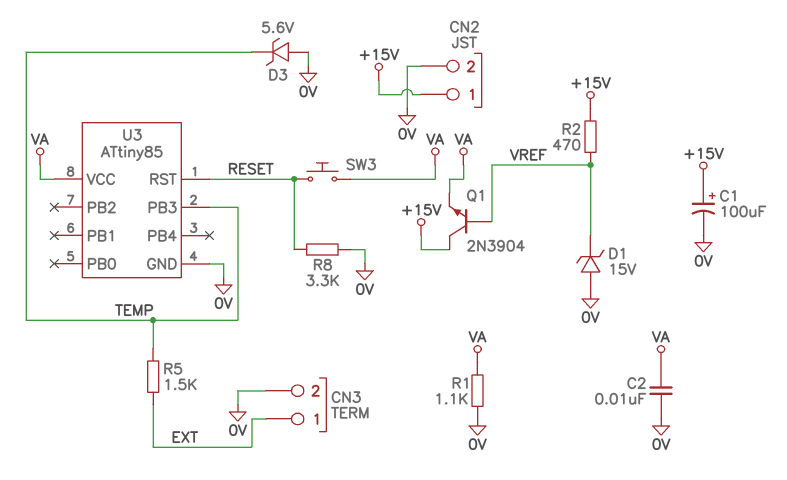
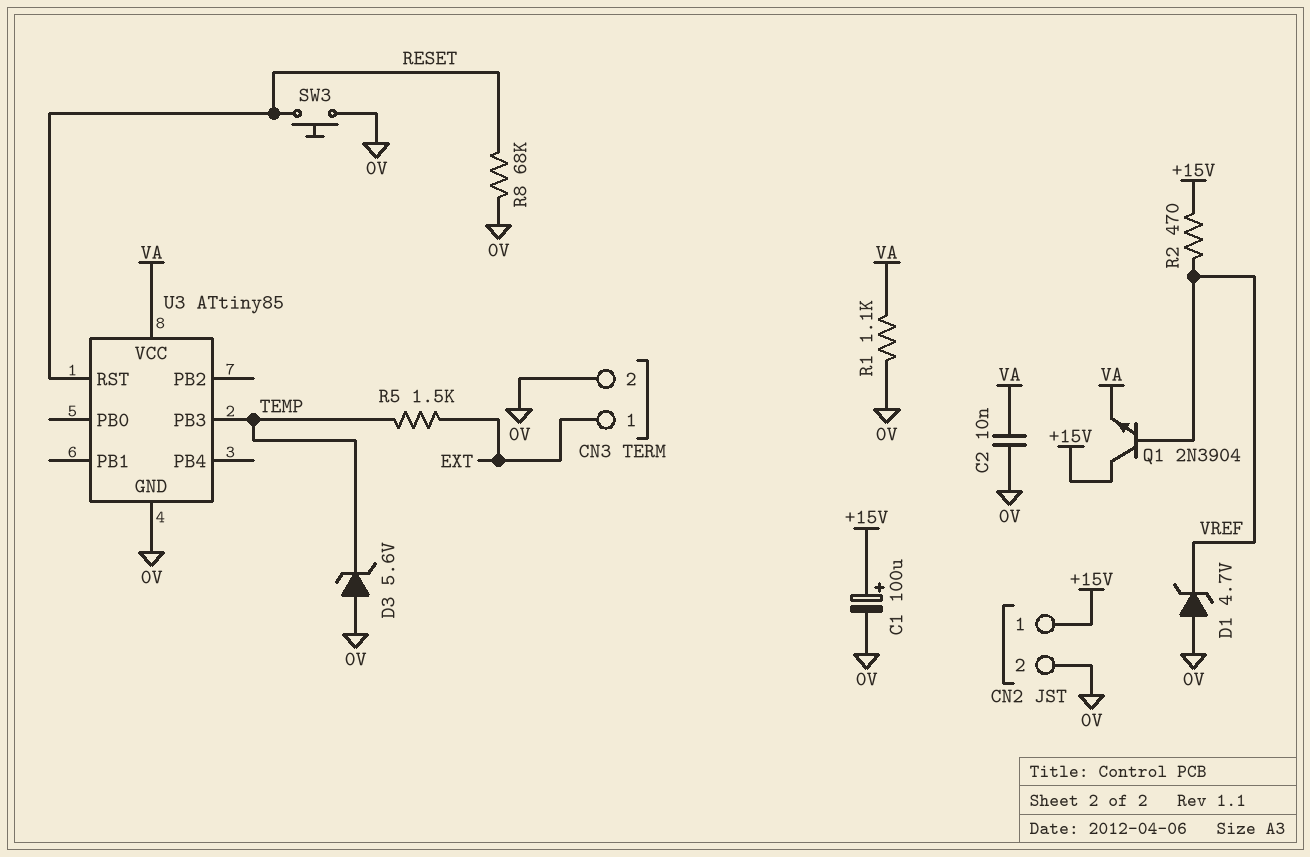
D1: zener 15V (A 0V, K VREF) -> zener 4.7V (A 0V, K VREF)
R8: 3.3k (0V, RESET) -> 68k (0V, RESET)
SW3: button (RESET, VA) -> button (0V, RESET)

